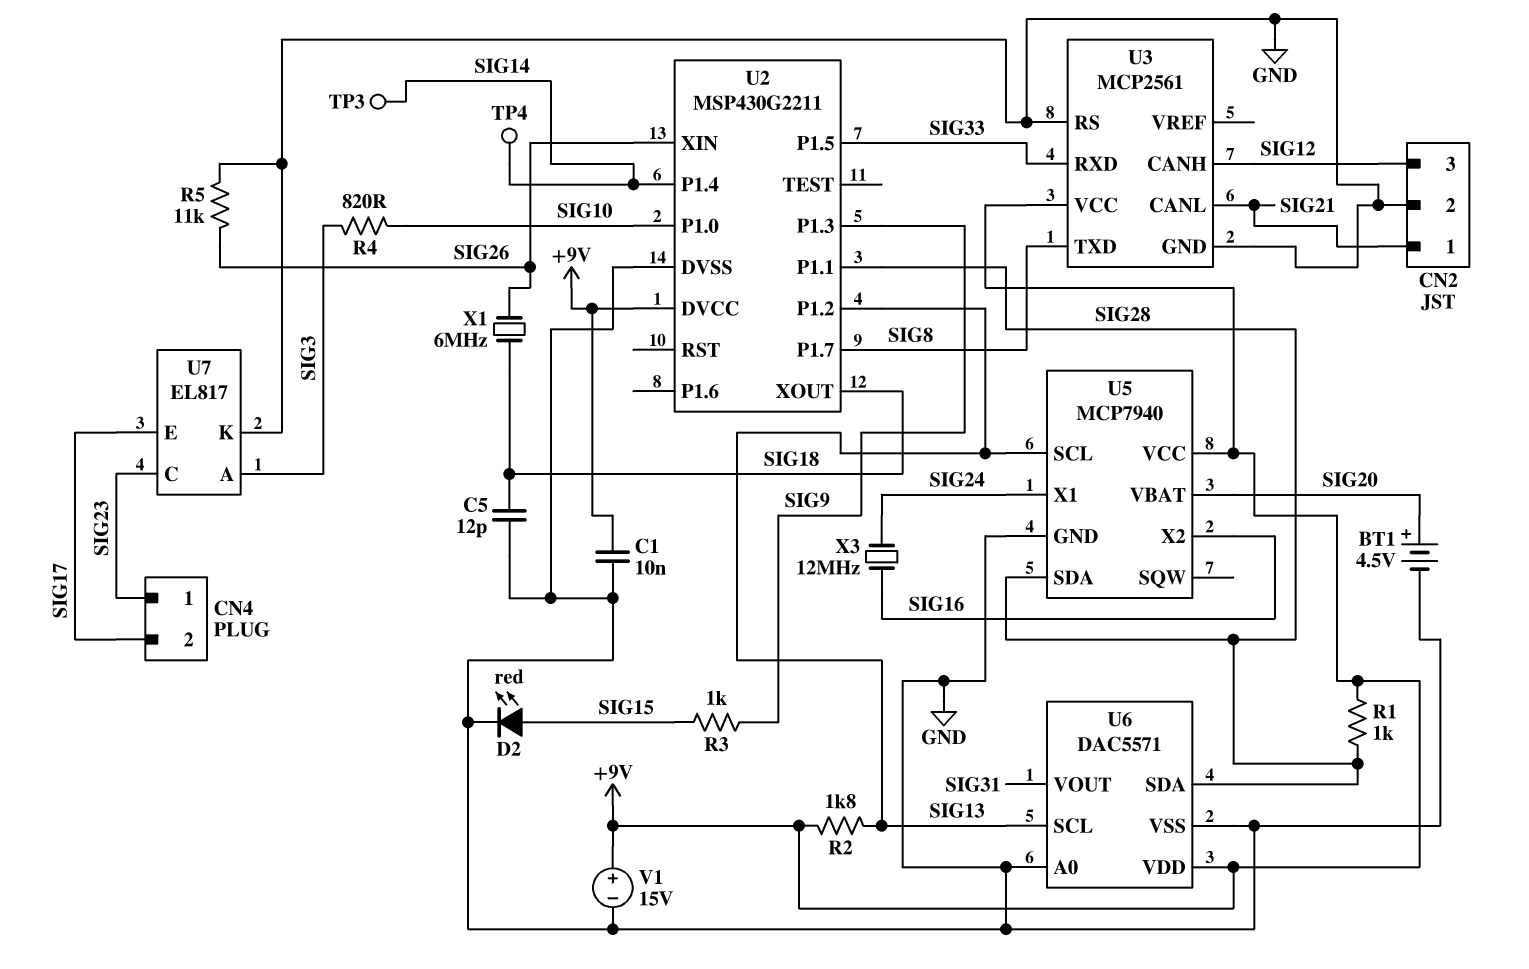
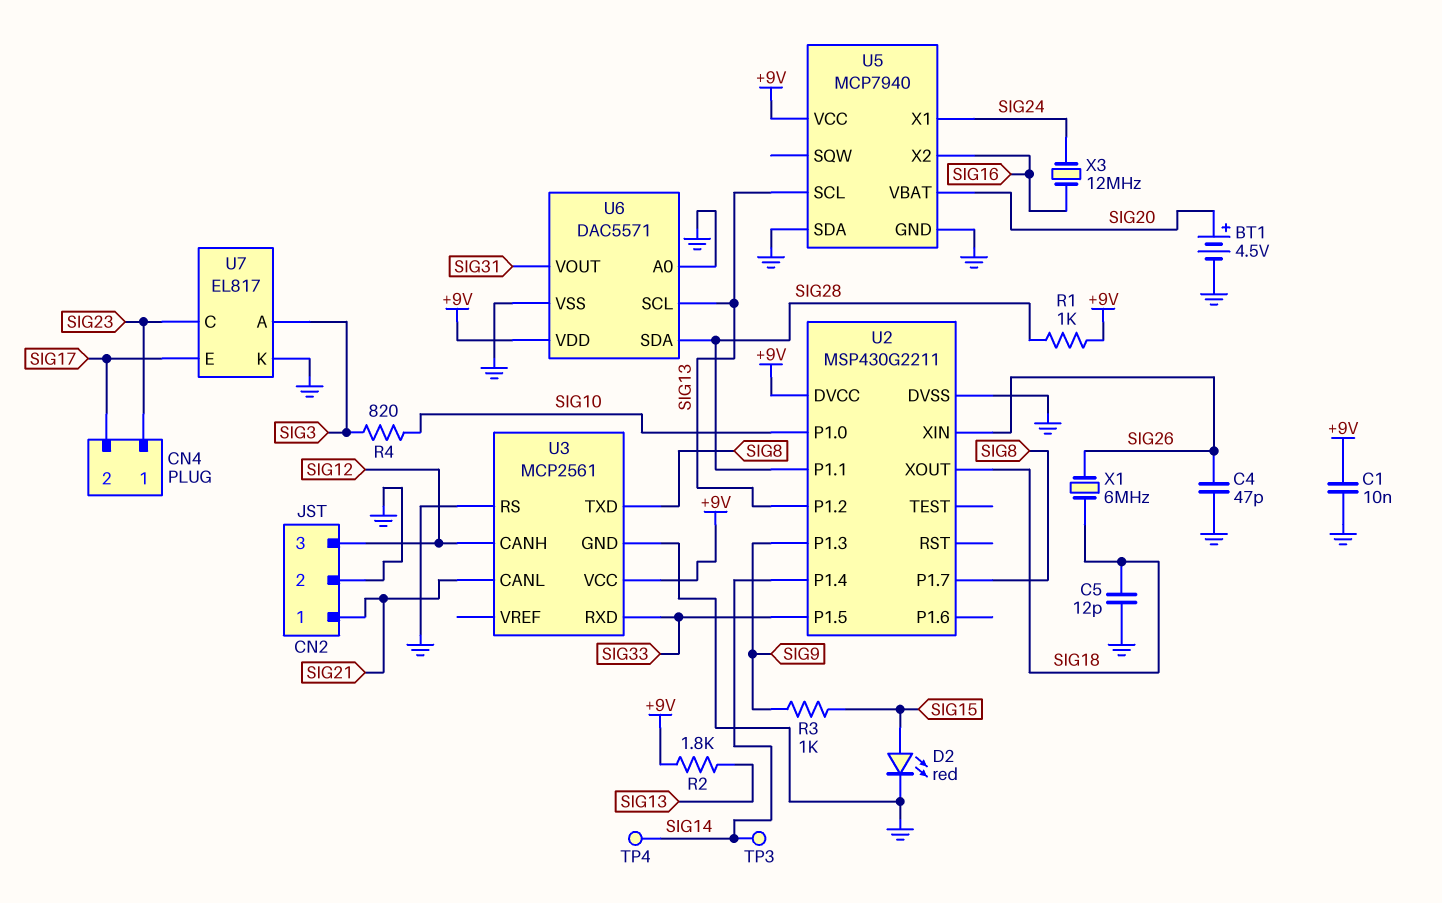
C4: none -> 47pF (GND, SIG26)
R5: 11k (GND, SIG26) -> none
U5 pin SDA: SIG28 -> GND
V1: 15V (plus +9V, minus GND) -> none

